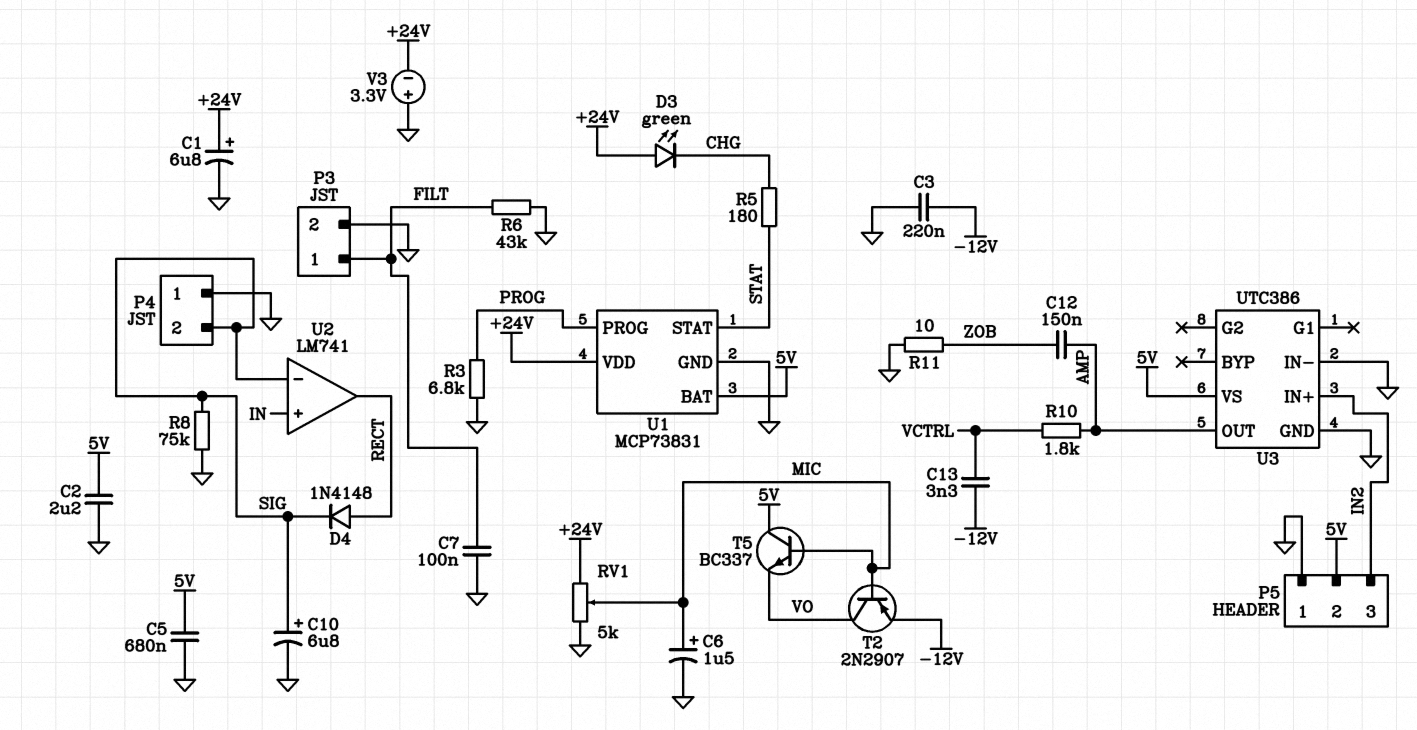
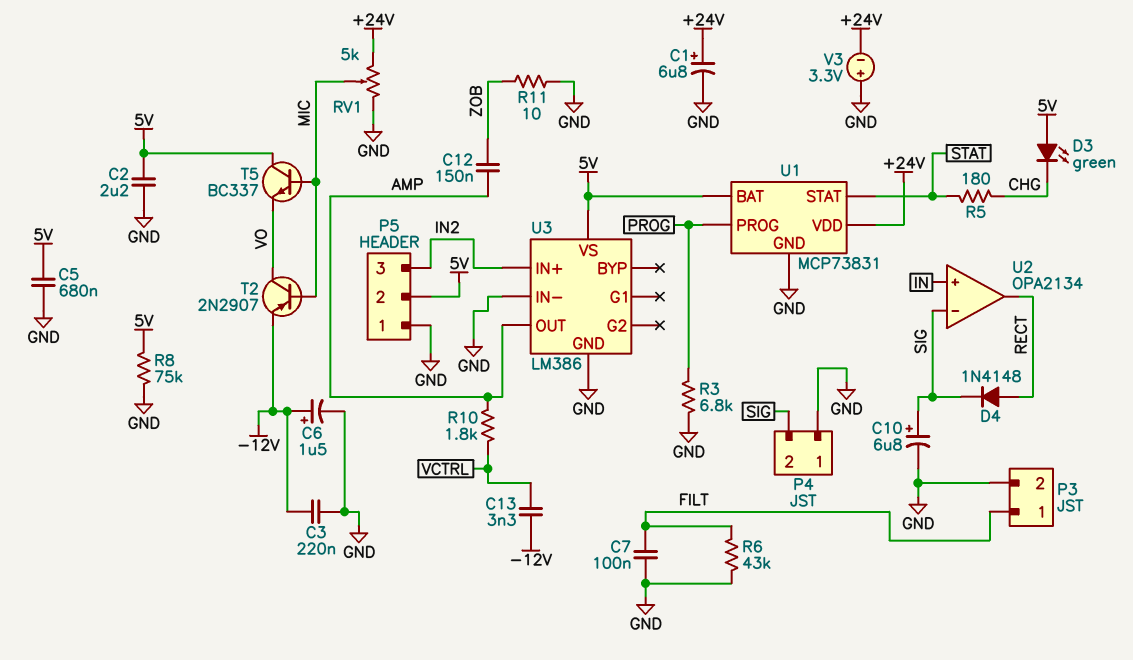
C6: 1.5uF (plus MIC, minus GND) -> 1.5uF (plus -12V, minus GND)
D3: LED green (A +24V, K CHG) -> LED green (A 5V, K CHG)
R8: 75k (GND, SIG) -> 75k (5V, GND)
U2: LM741 -> OPA2134
U3: UTC386 -> LM386

